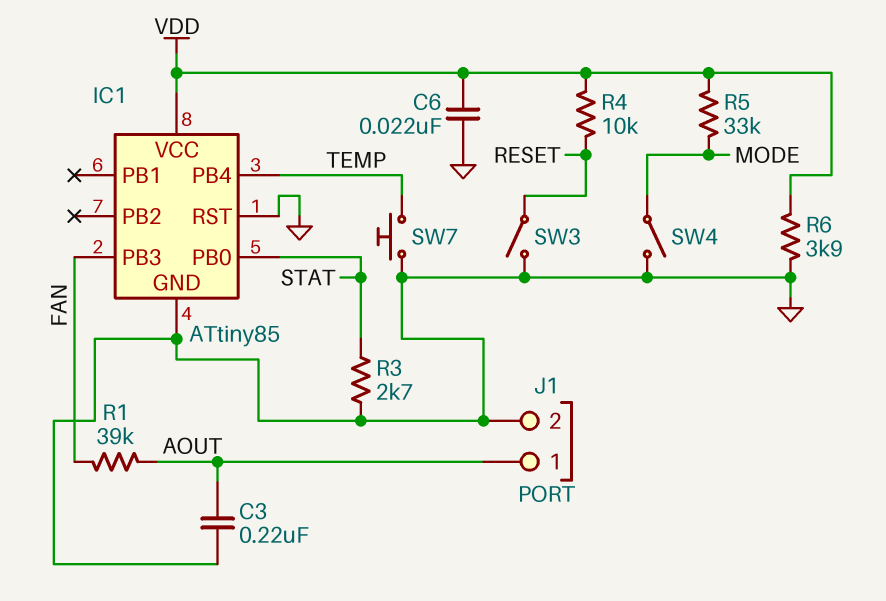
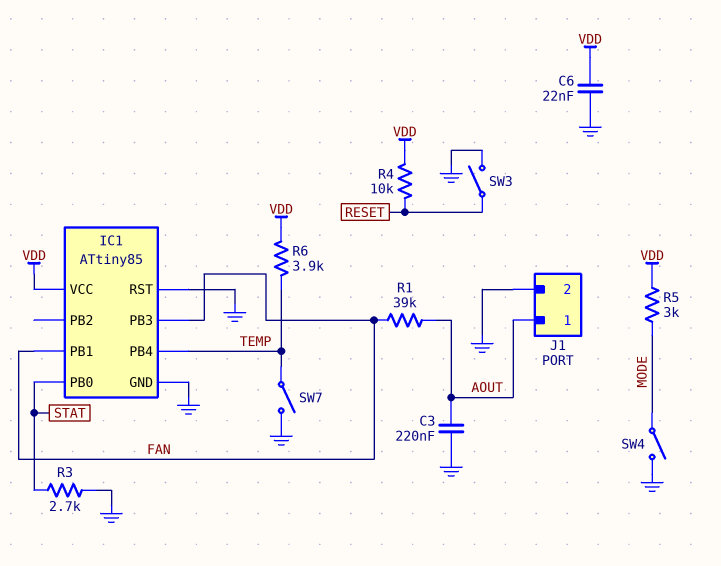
IC1 pin PB1: none -> FAN
R5: 33k (MODE, VDD) -> 3k (MODE, VDD)
R6: 3.9k (GND, VDD) -> 3.9k (TEMP, VDD)
SW7: button (GND, TEMP) -> switch (GND, TEMP)

